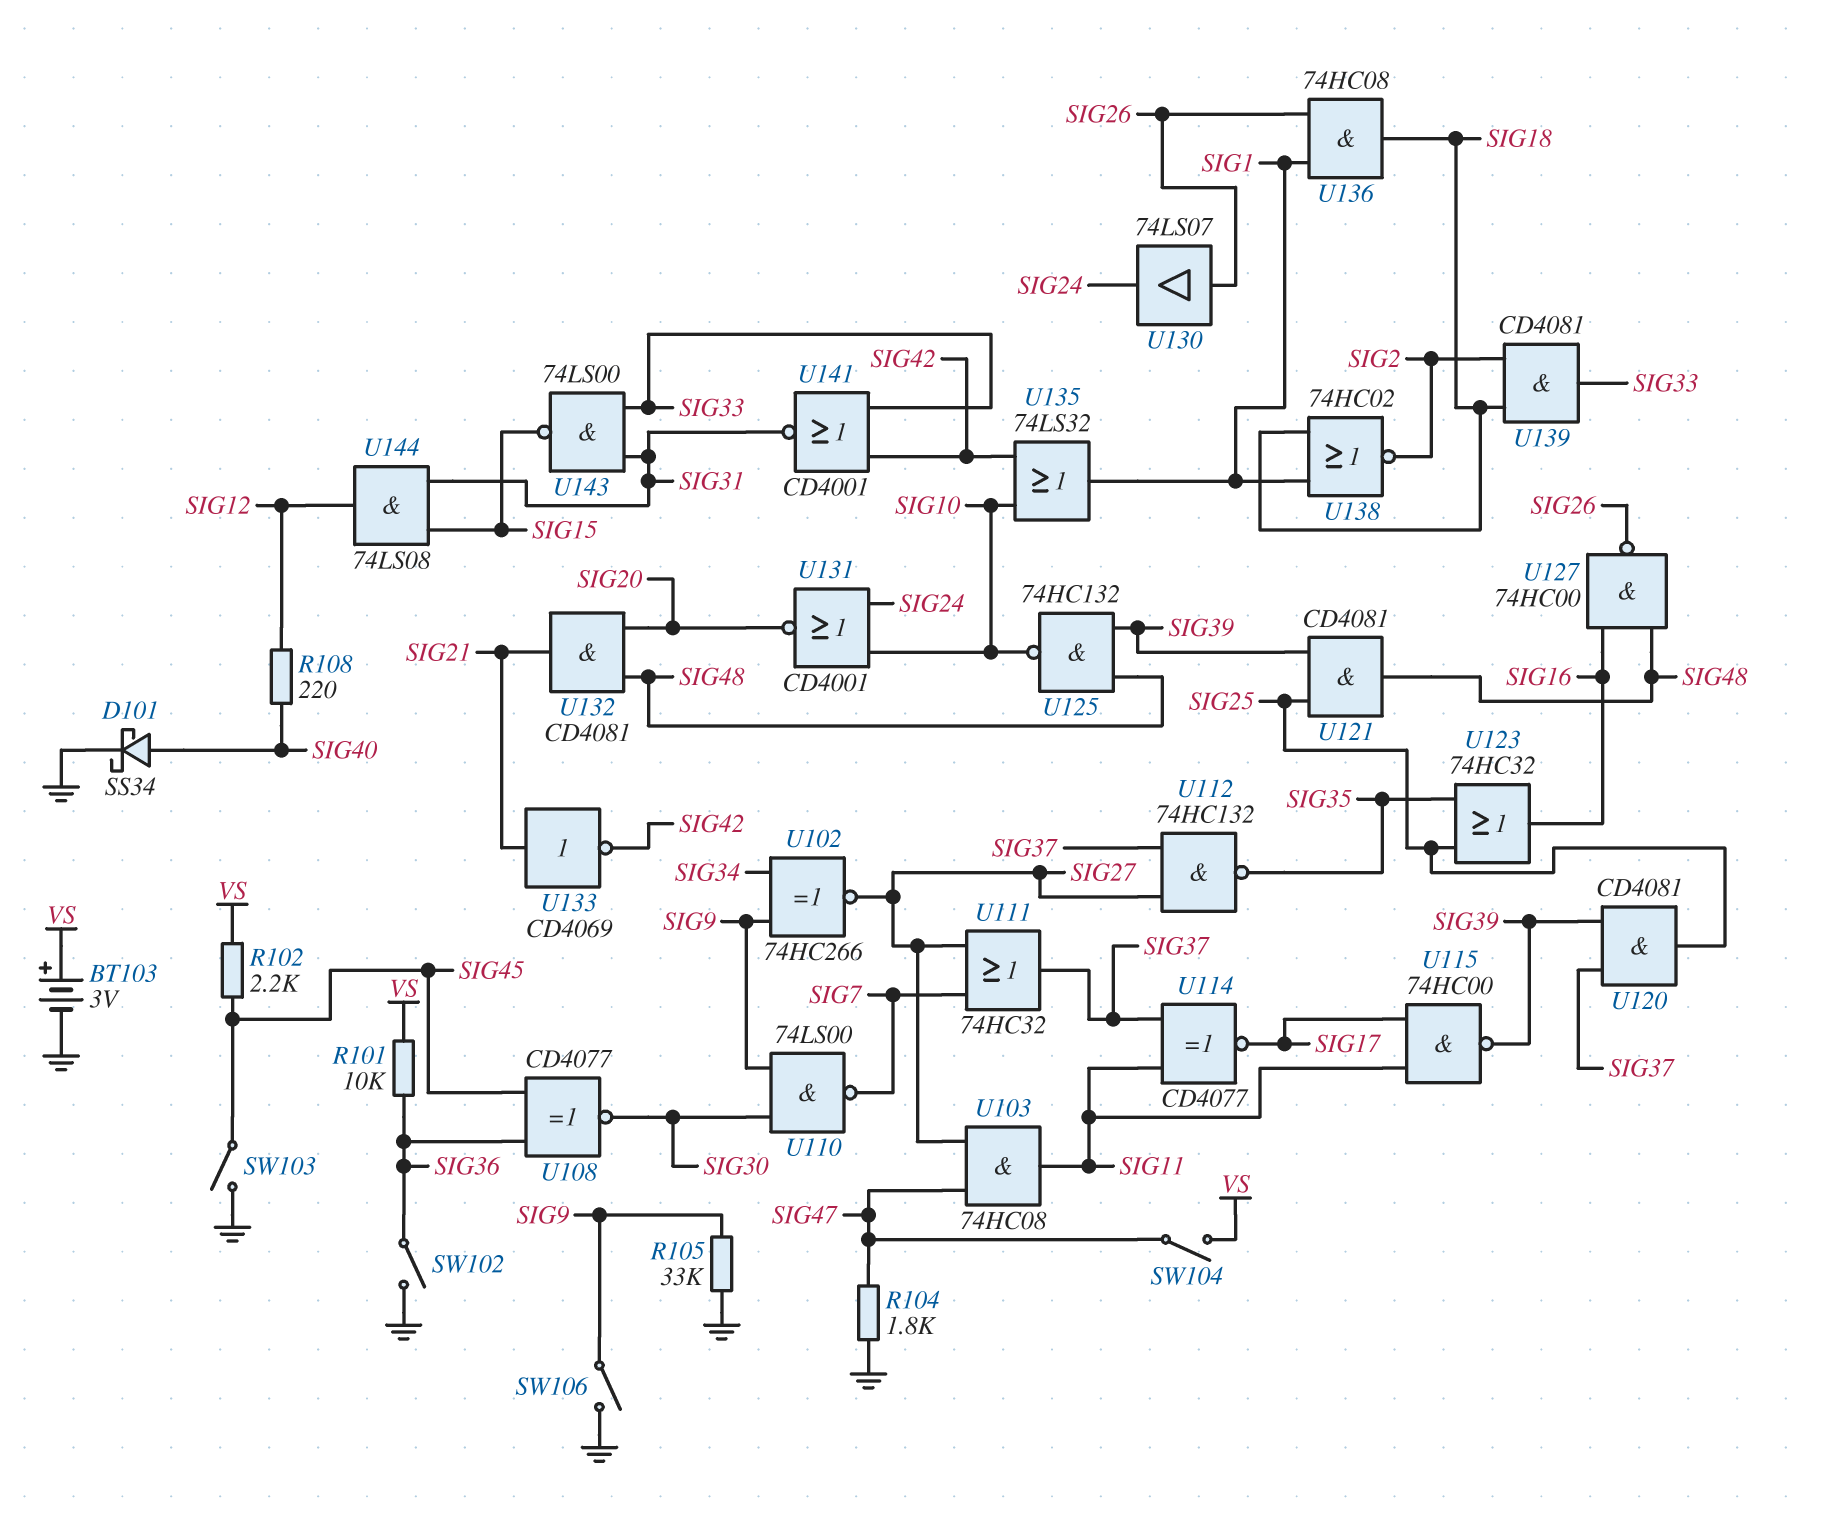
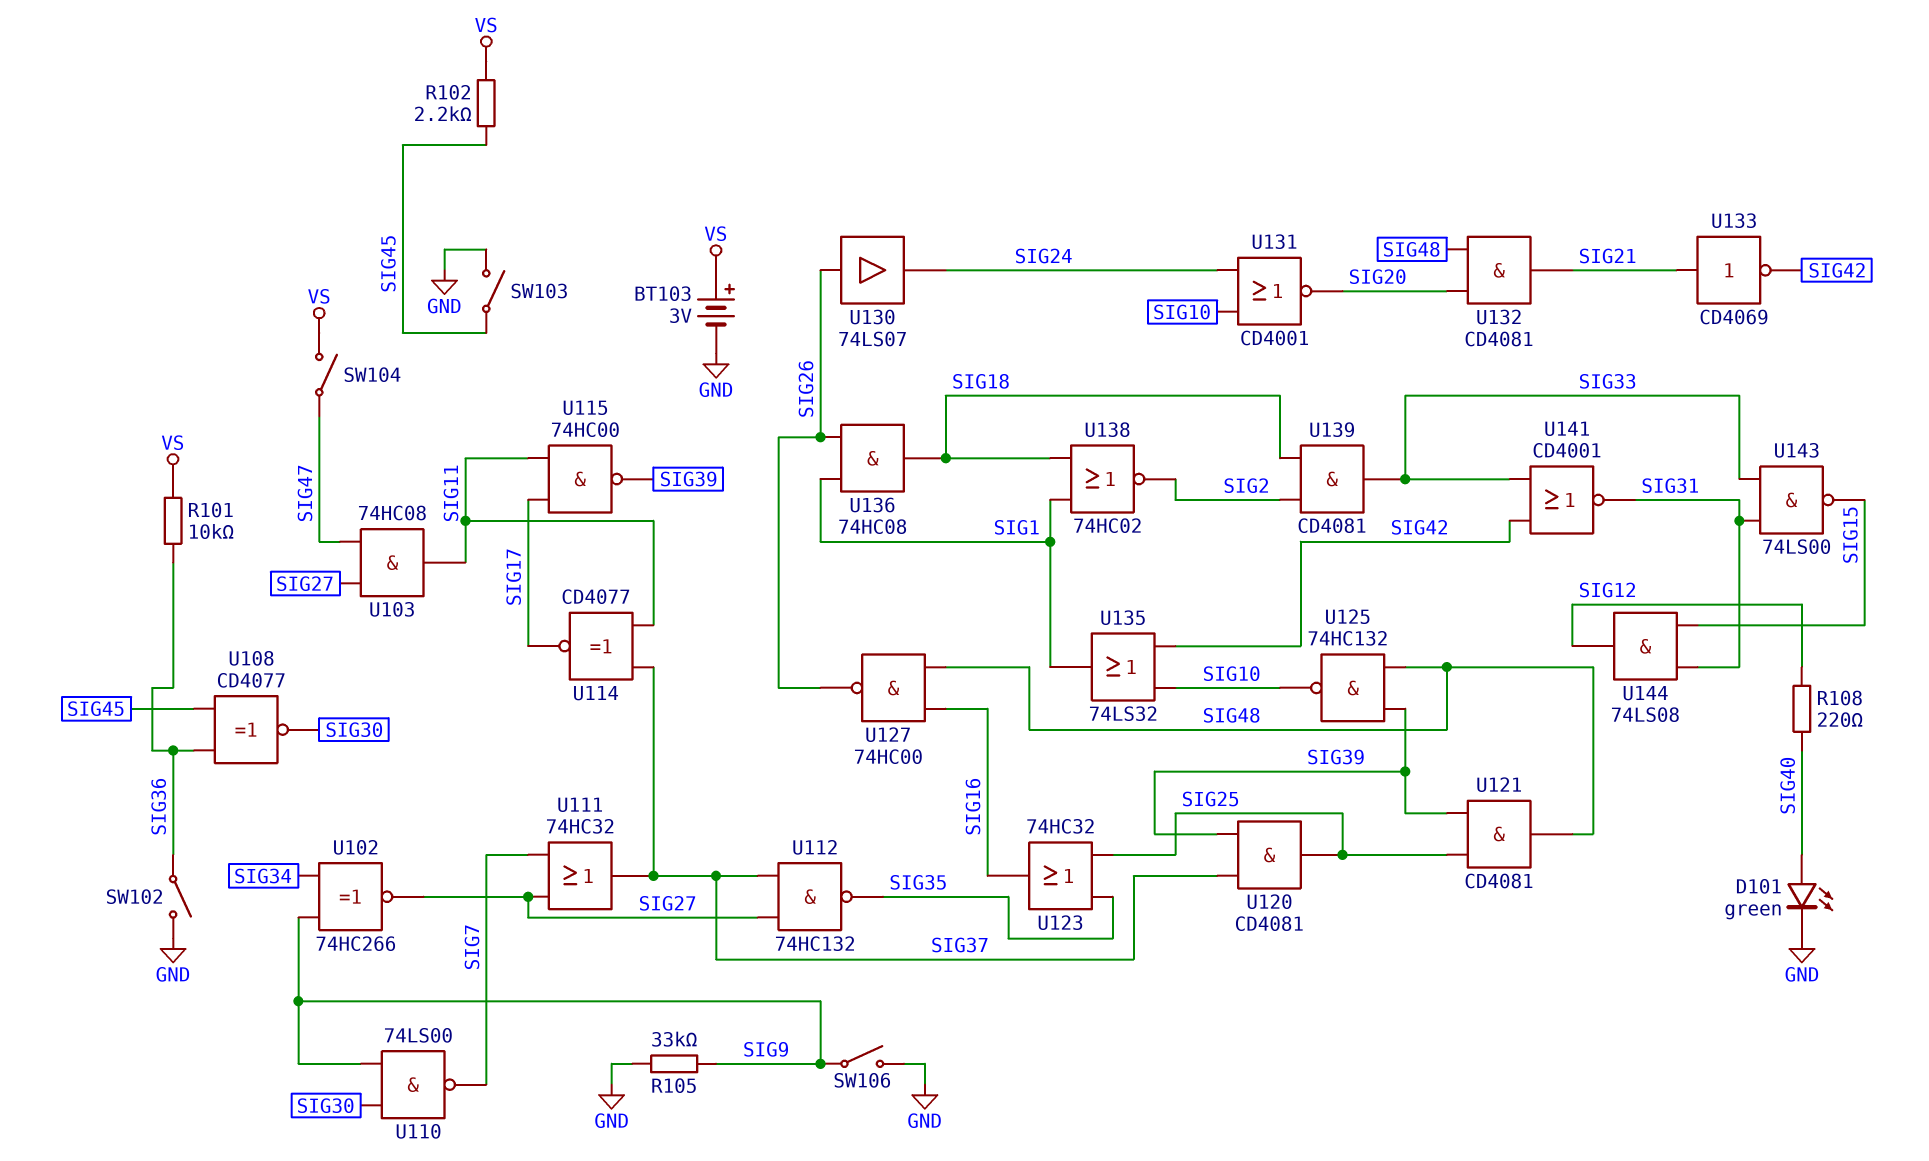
D101: schottky SS34 (A SIG40, K GND) -> LED green (A SIG40, K GND)
R104: 1.8k (GND, SIG47) -> none

